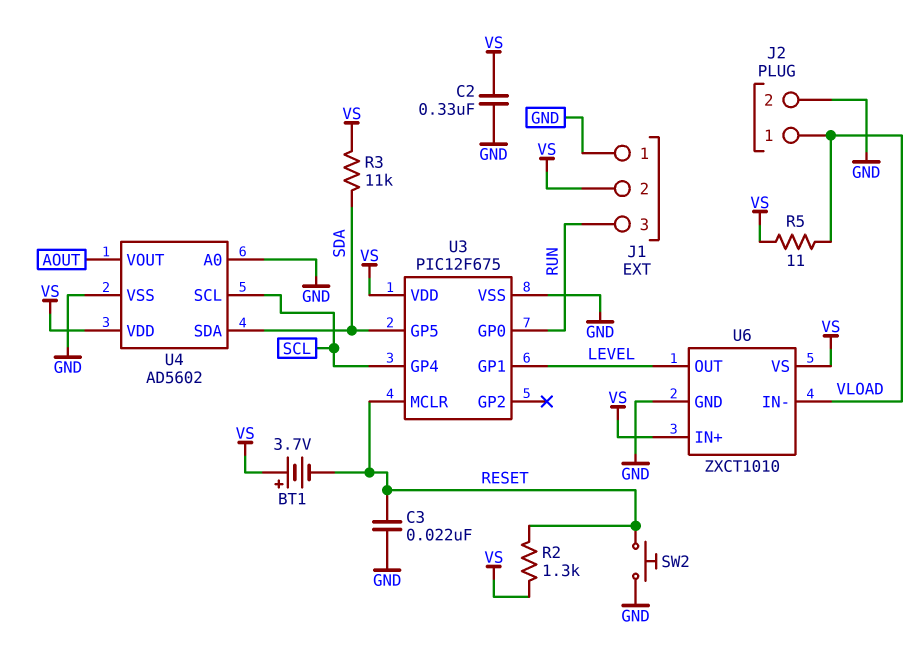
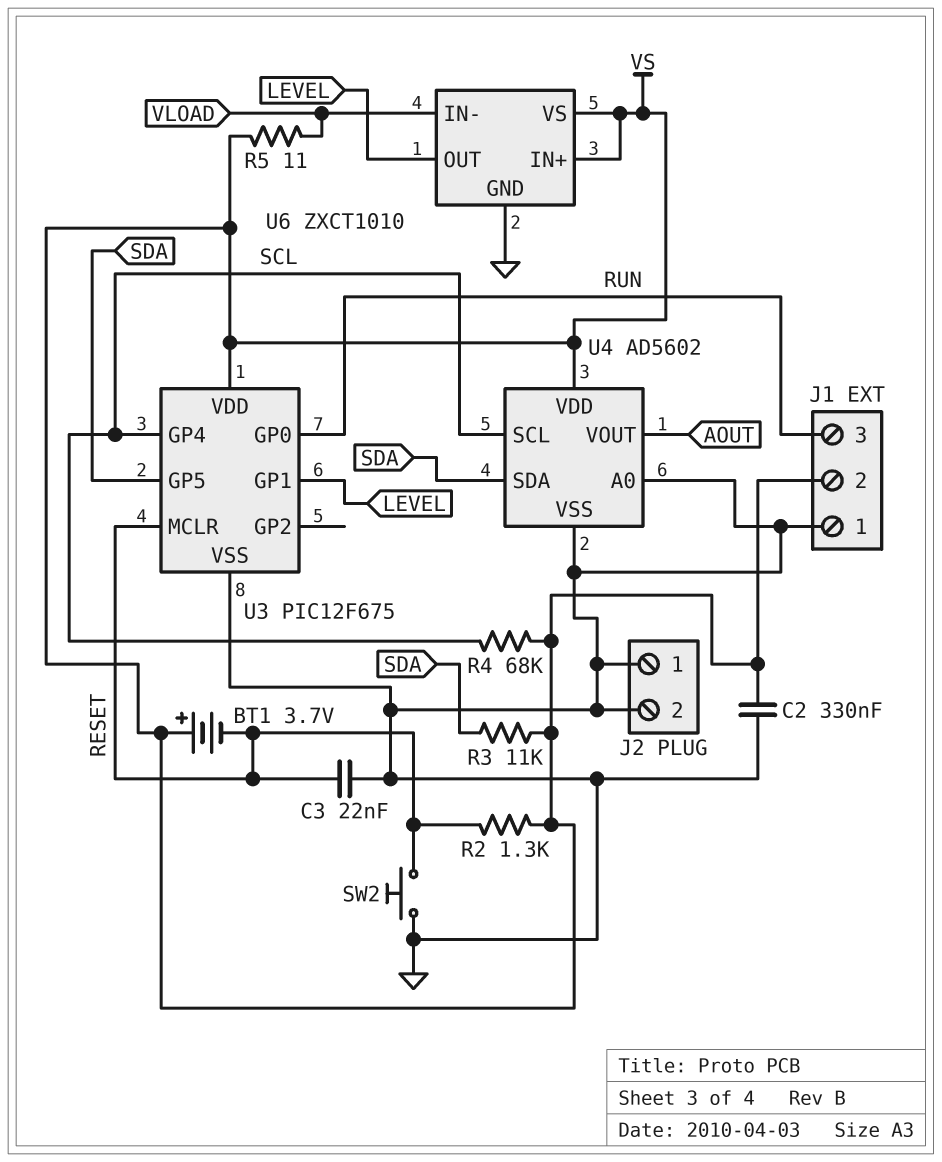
J2 pin 1: VLOAD -> GND
R4: none -> 68k (SCL, VS)

